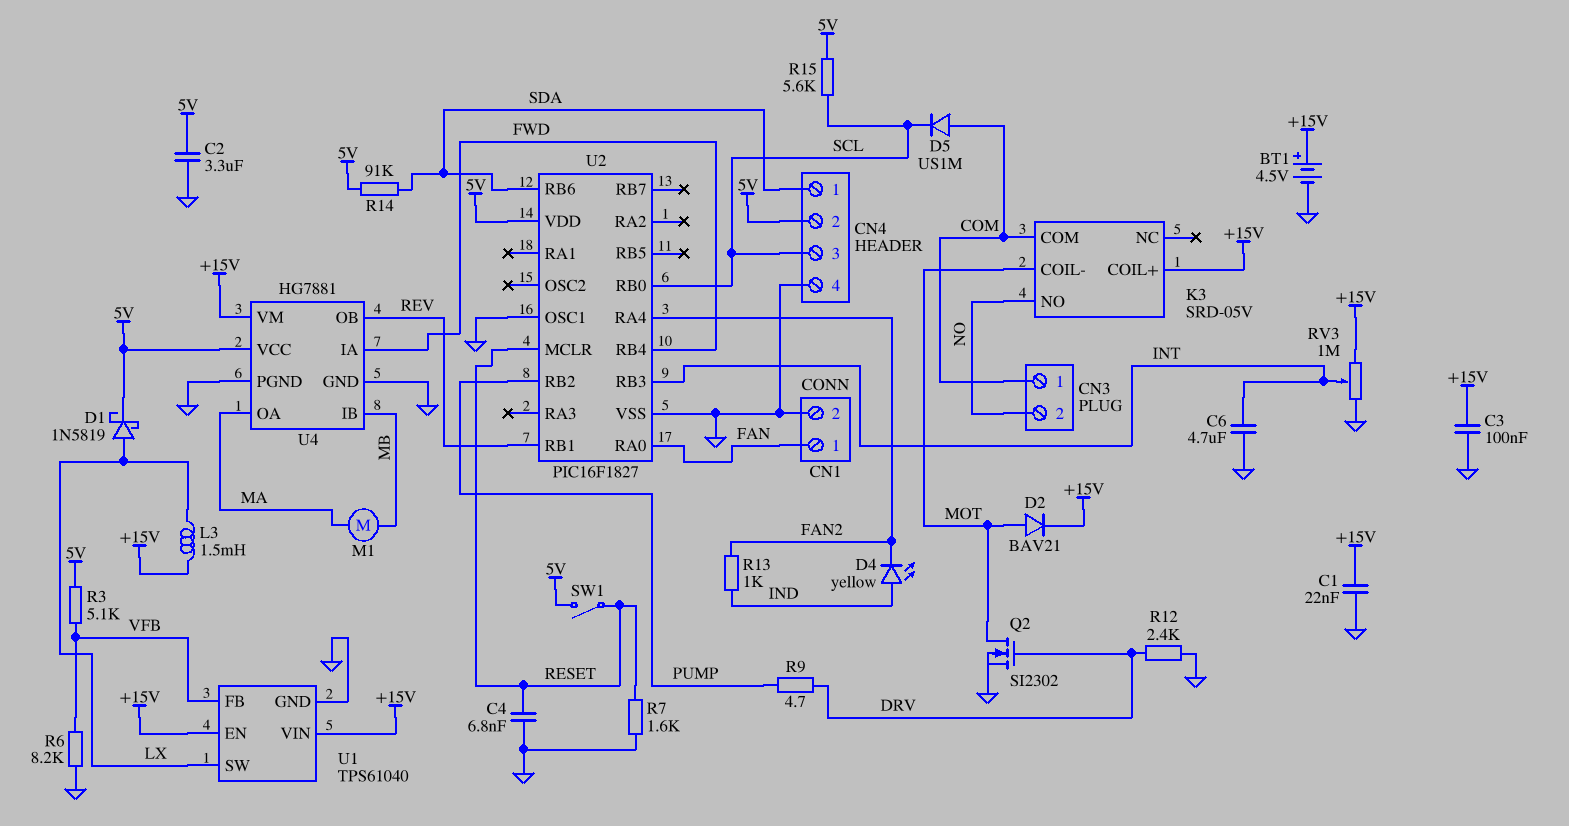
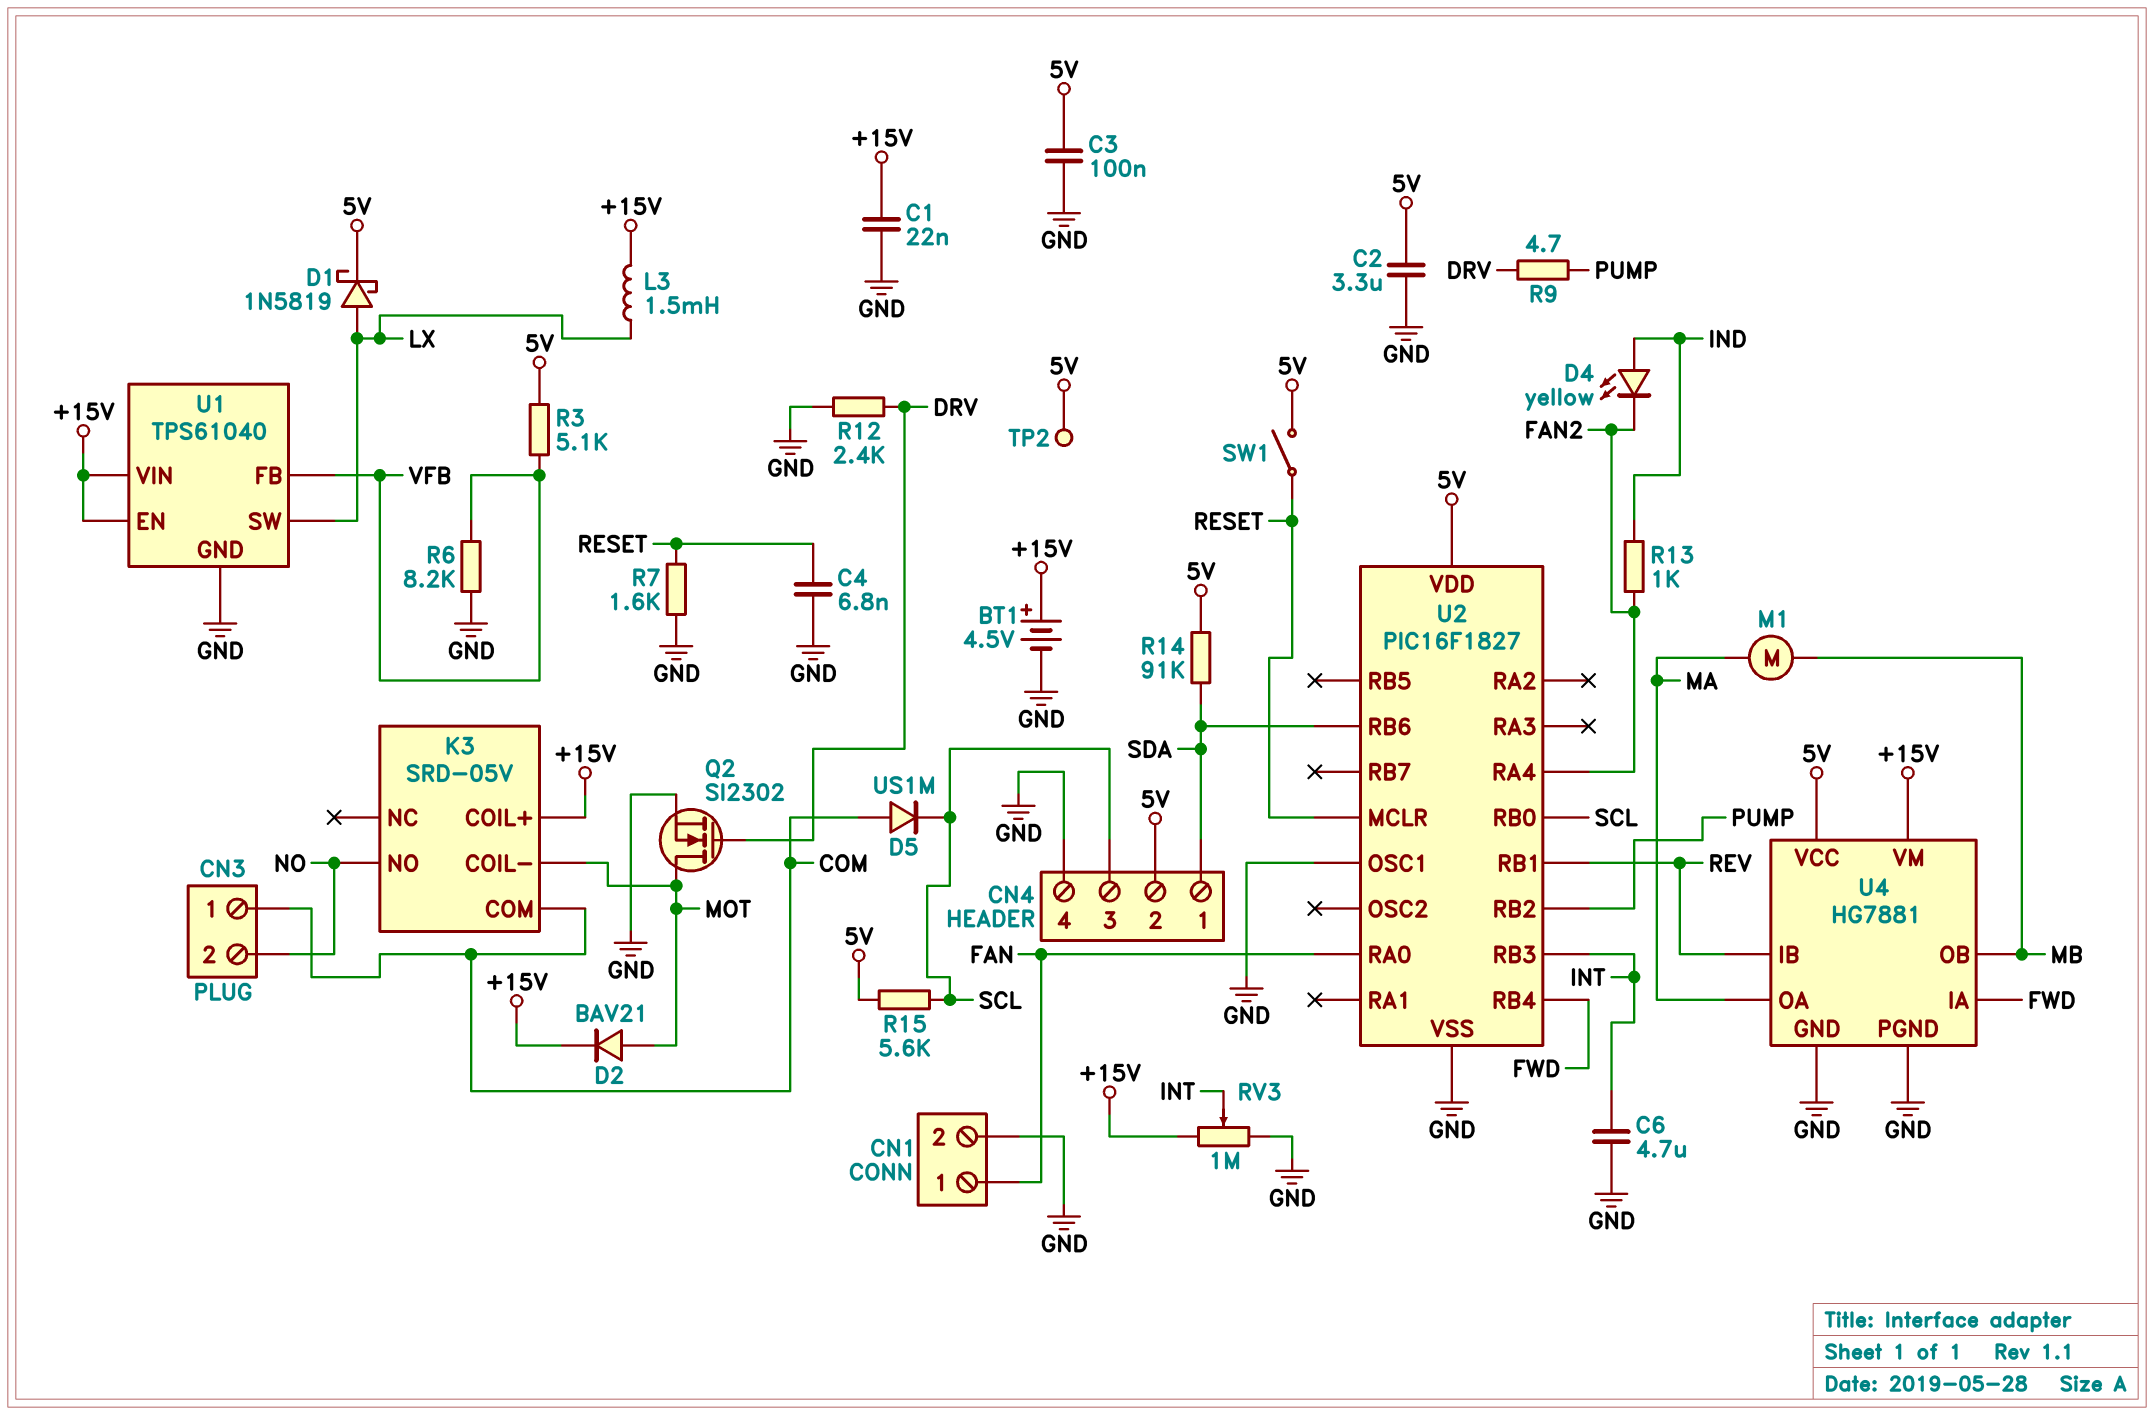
C3: 100nF (+15V, GND) -> 100nF (5V, GND)
TP2: none -> test point (5V)
U4 pin IB: MB -> REV
U4 pin OB: REV -> MB

